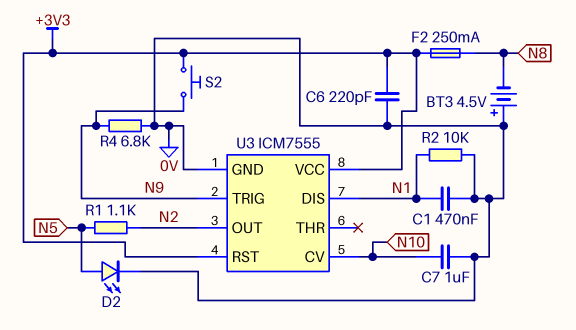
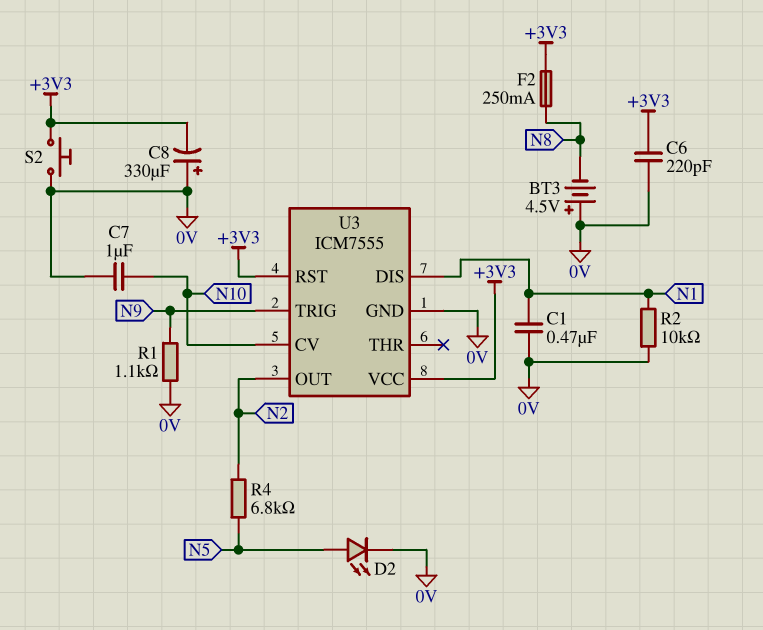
C8: none -> 330uF (plus 0V, minus +3V3)
R1: 1.1k (N2, N5) -> 1.1k (0V, N9)
R4: 6.8k (0V, N9) -> 6.8k (N2, N5)
S2: button (+3V3, N9) -> button (+3V3, 0V)

